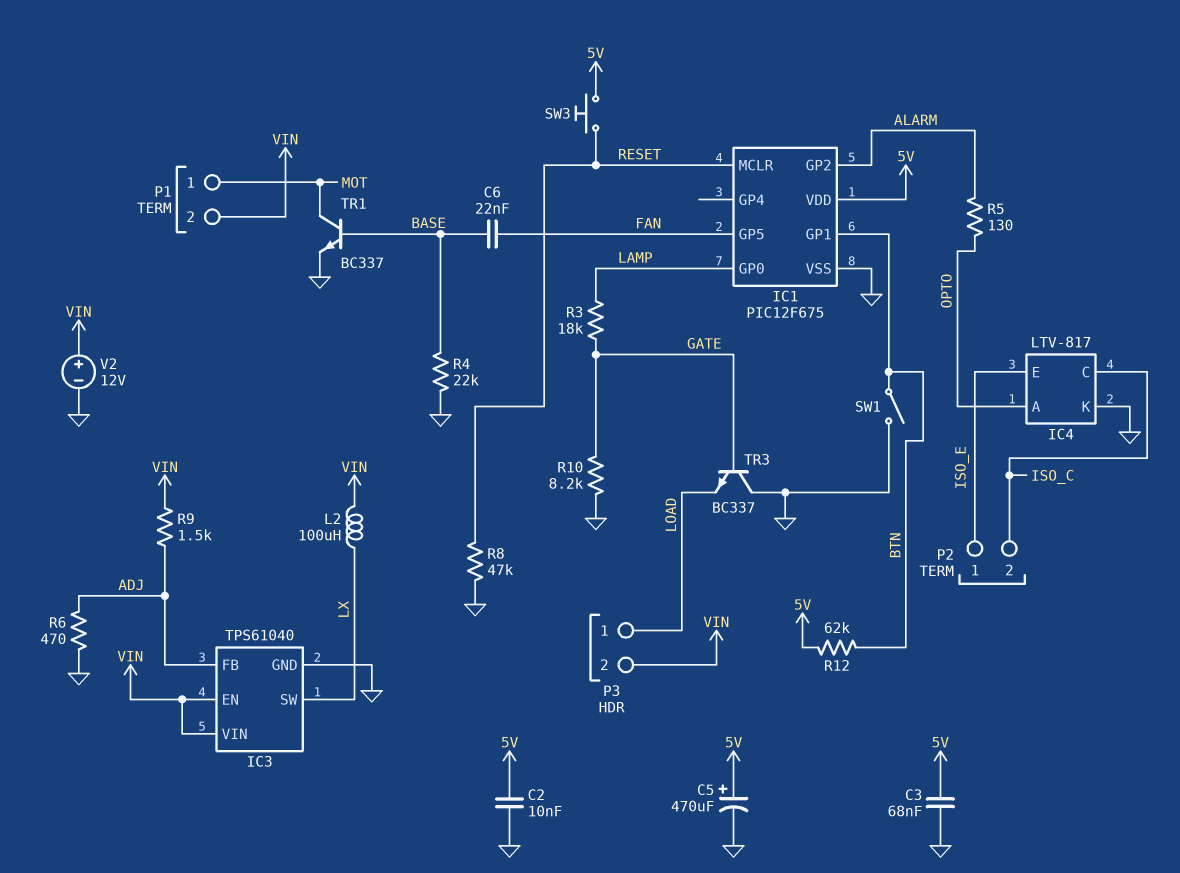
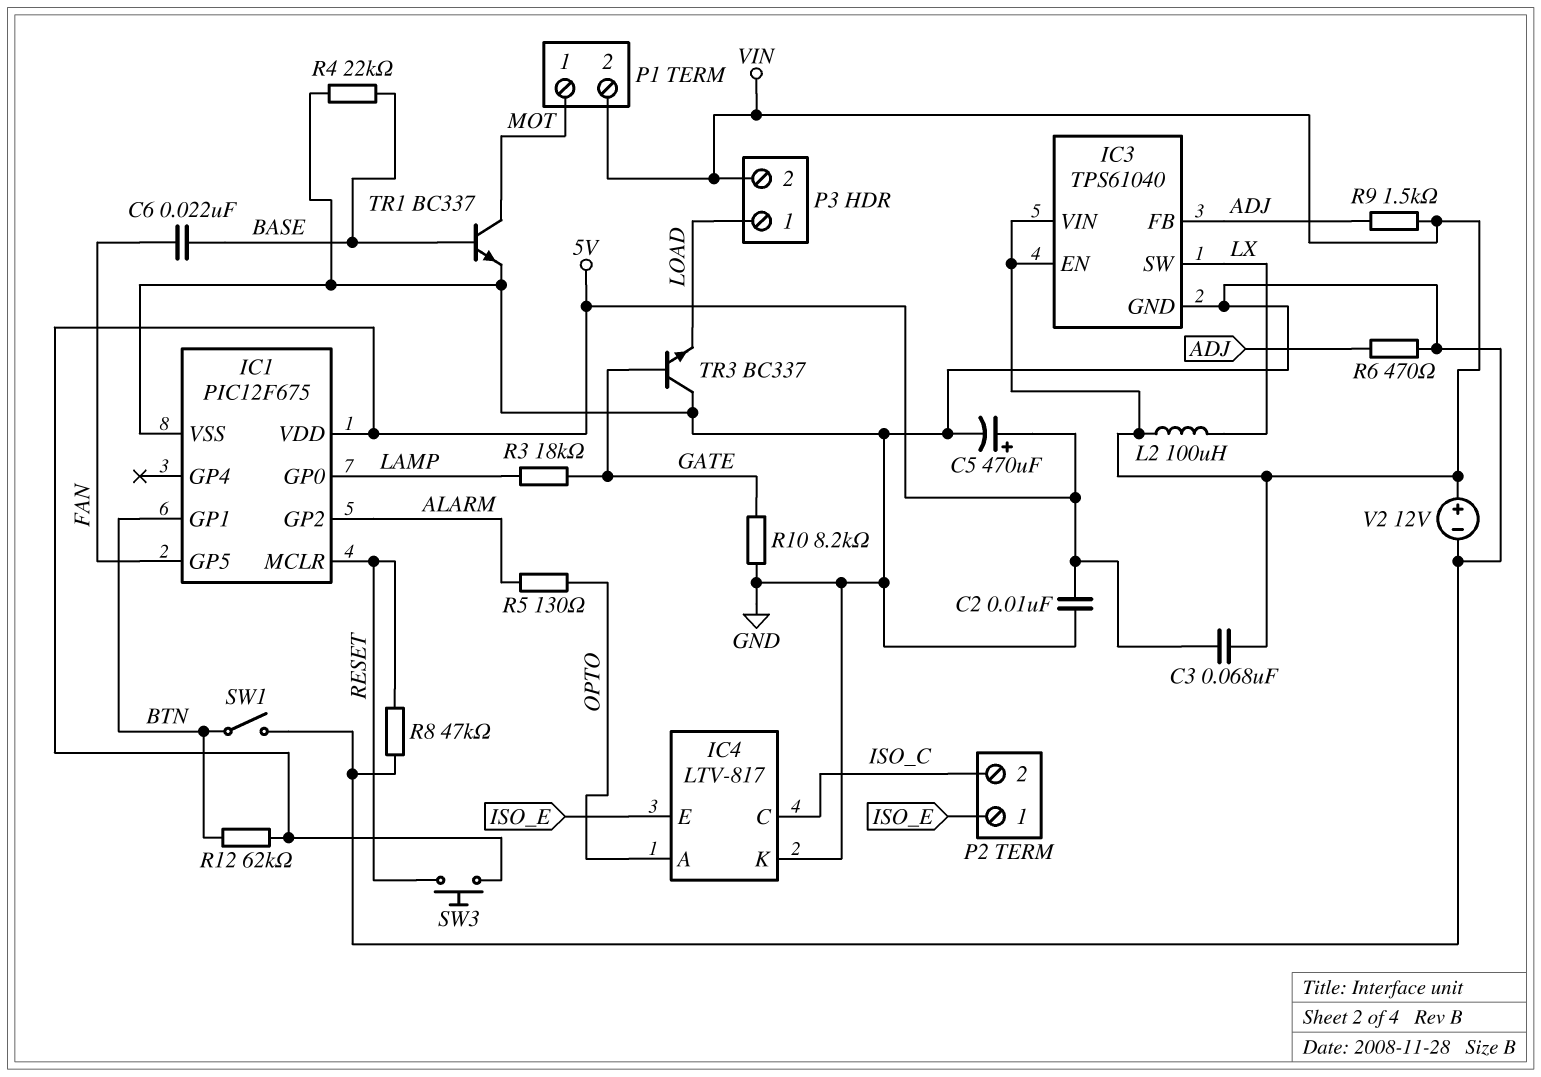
C3: 68nF (5V, GND) -> 68nF (5V, VIN)

